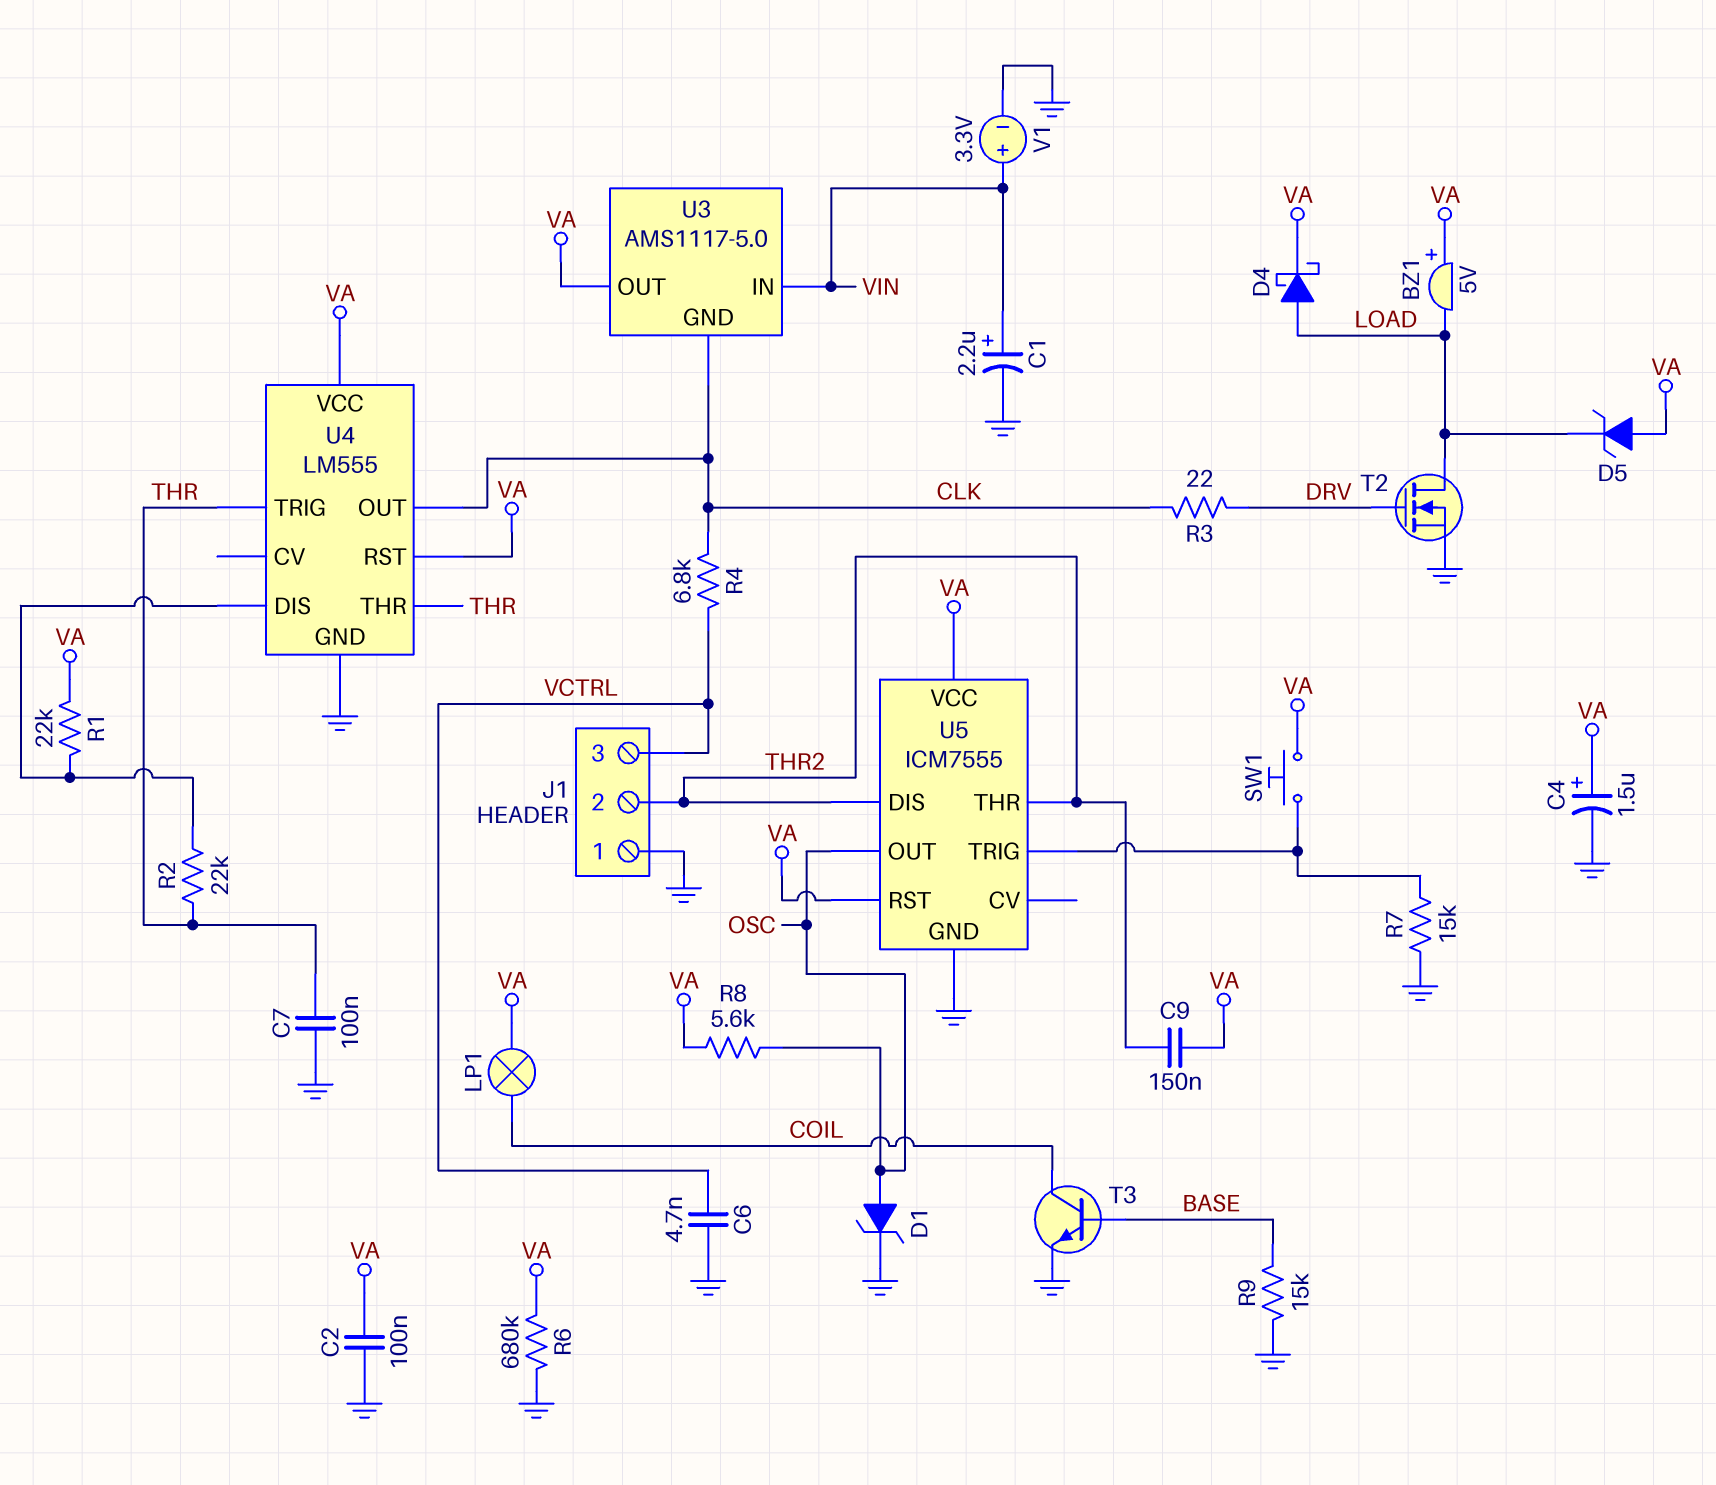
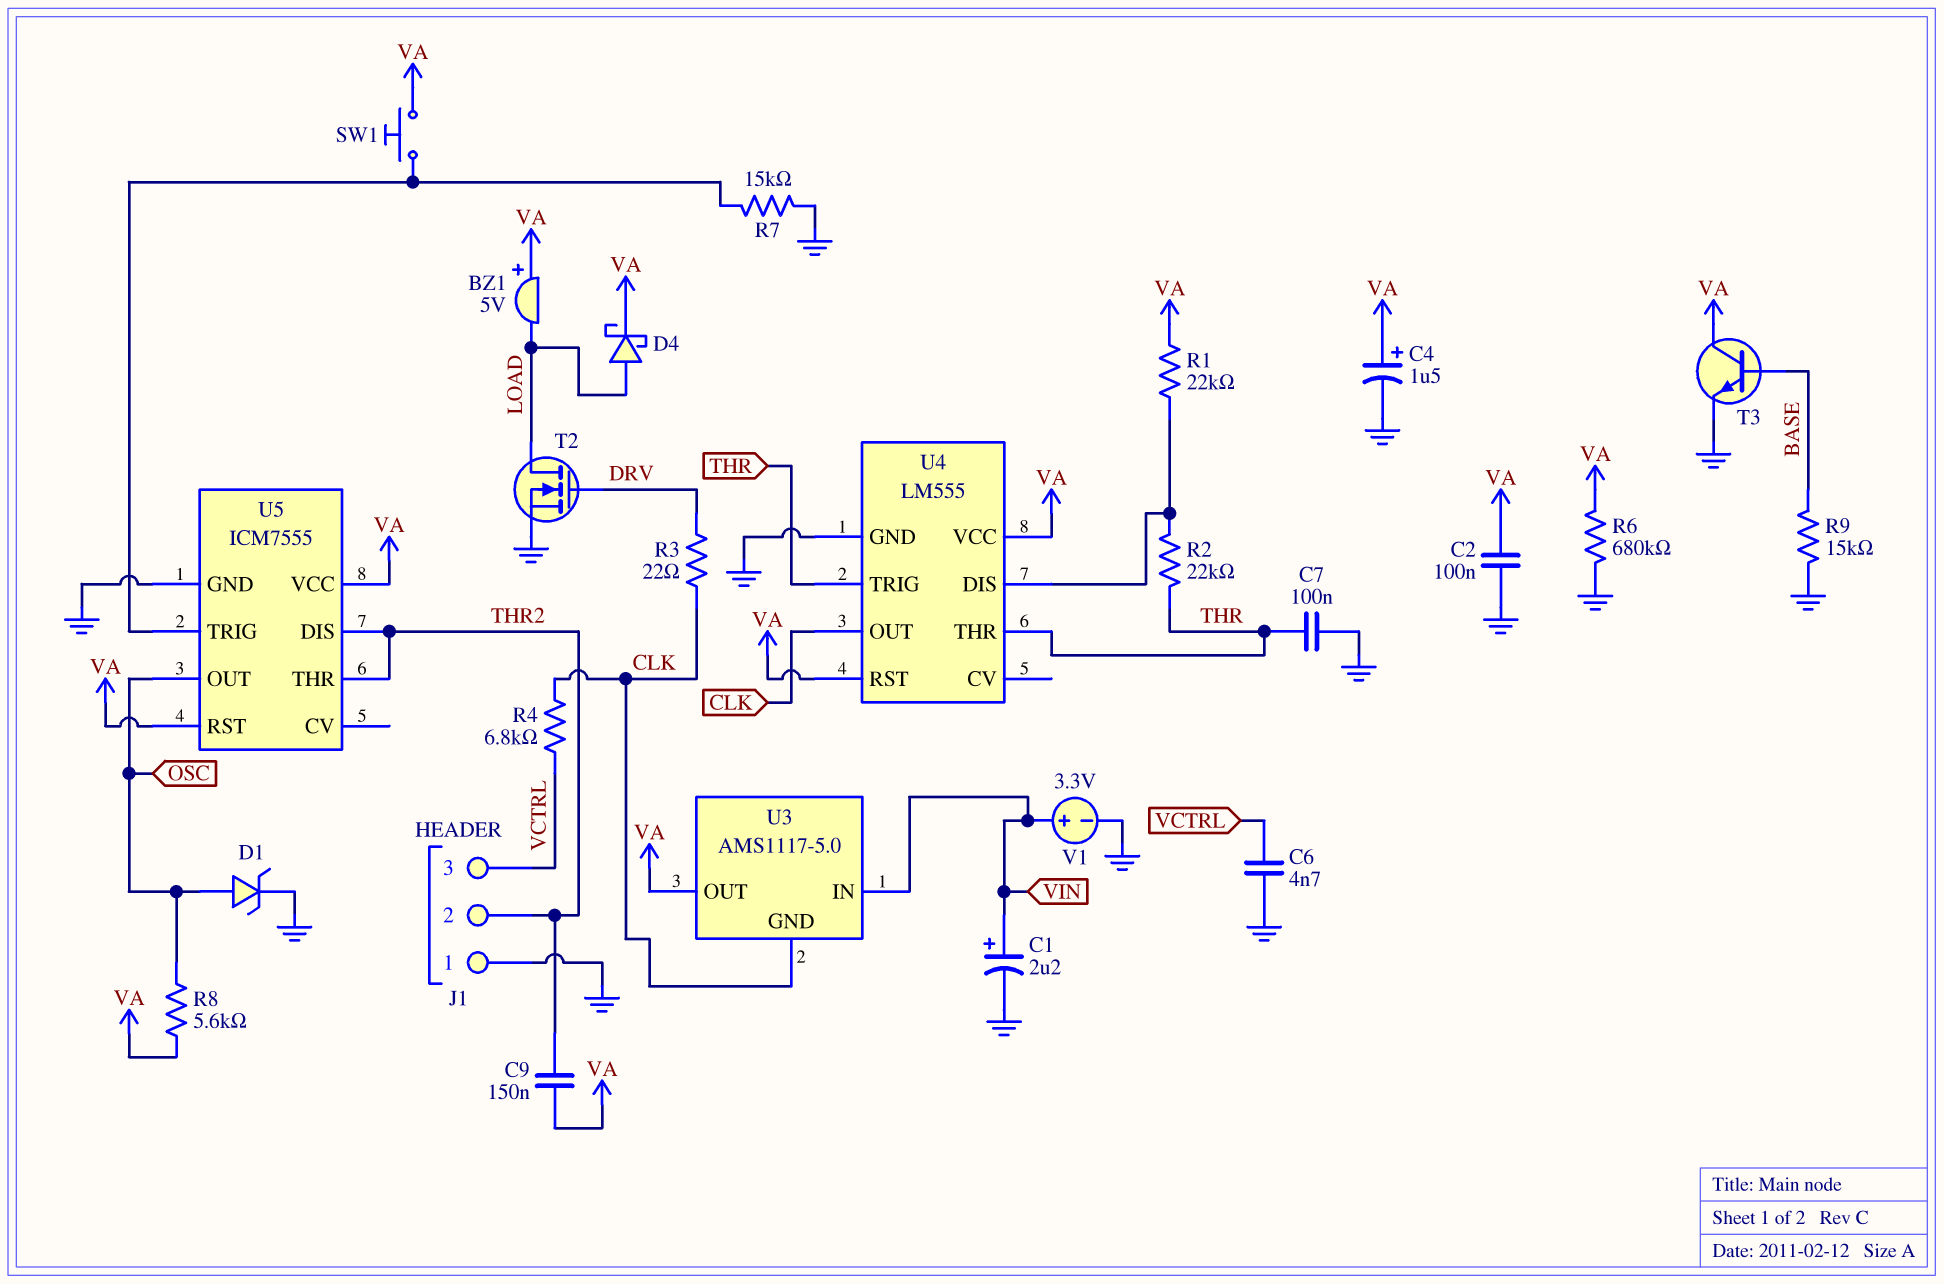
D5: zener (A VA, K LOAD) -> none
LP1: lamp (COIL, VA) -> none
T3: NPN (B BASE, C COIL, E GND) -> NPN (B BASE, C VA, E GND)

